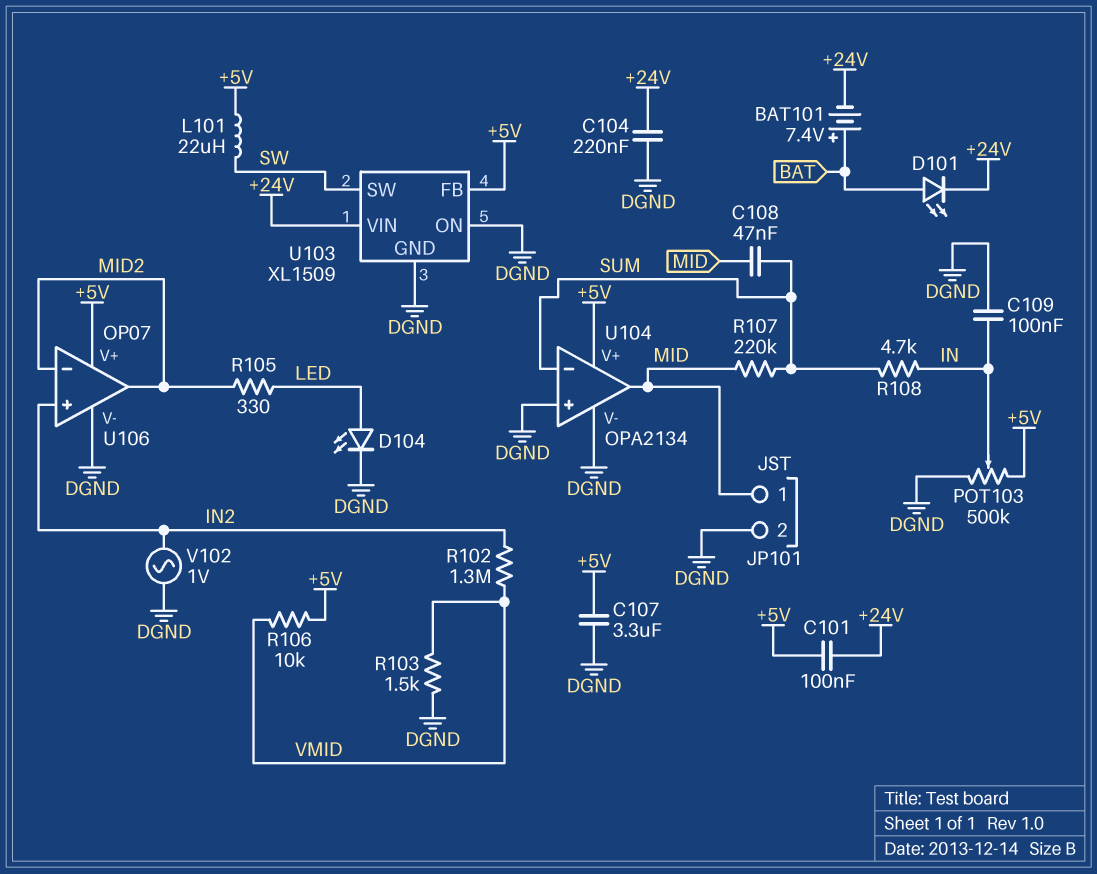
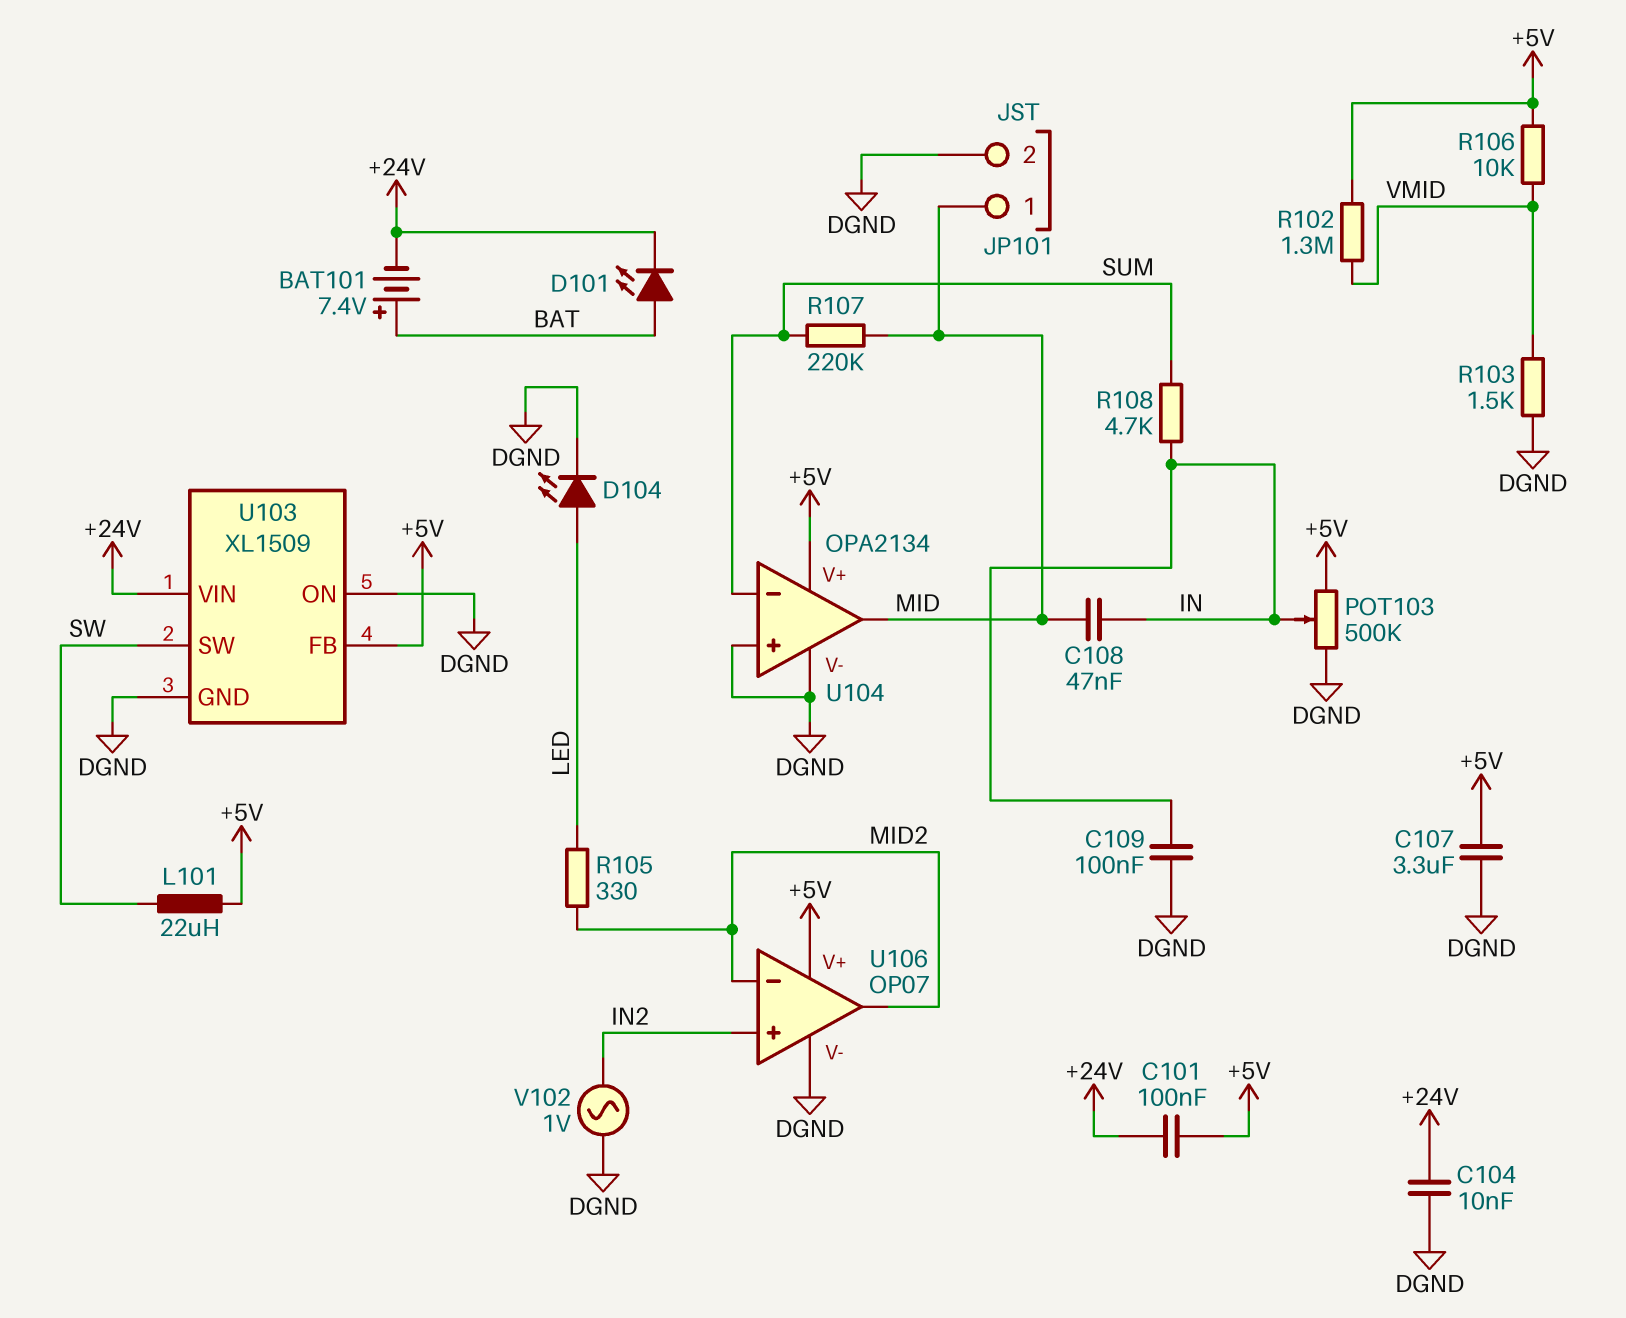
C104: 220nF (+24V, DGND) -> 10nF (+24V, DGND)
C108: 47nF (MID, SUM) -> 47nF (IN, MID)
R102: 1.3M (IN2, VMID) -> 1.3M (+5V, VMID)

